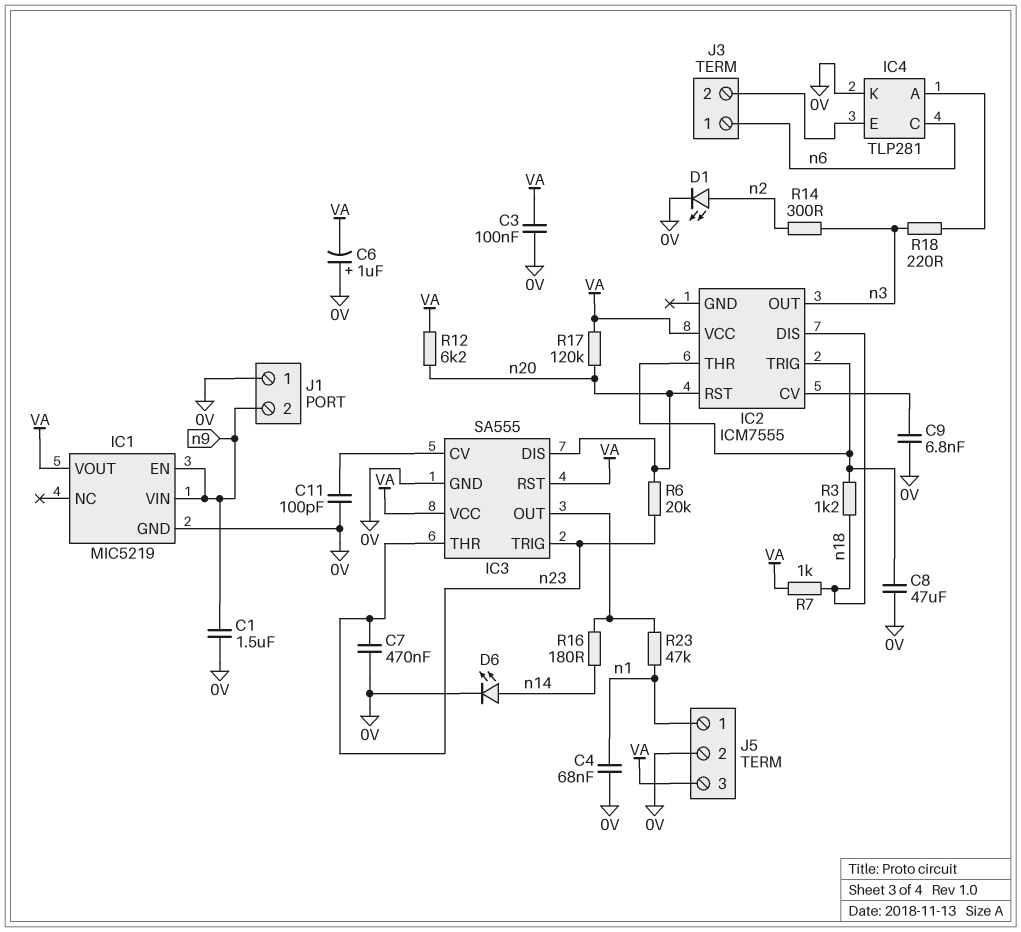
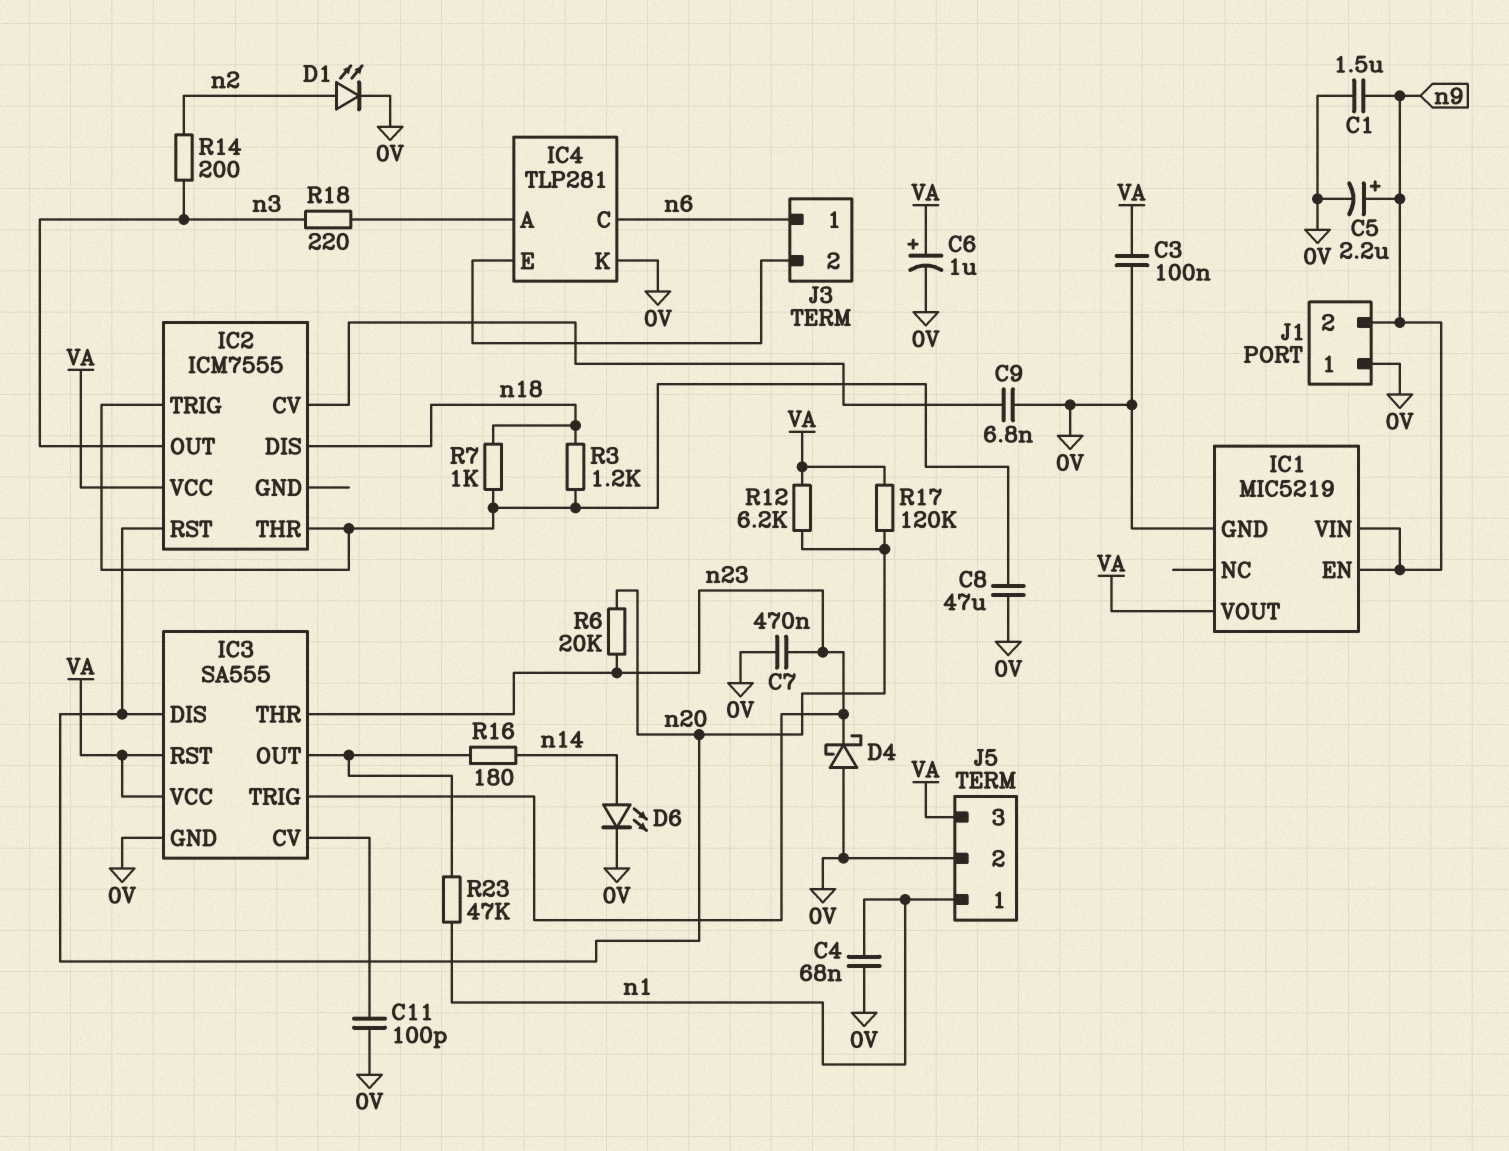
C5: none -> 2.2uF (plus n9, minus 0V)
C6: 1uF (plus 0V, minus VA) -> 1uF (plus VA, minus 0V)
D4: none -> schottky (A 0V, K n23)
R7: 1k (VA, n18) -> 1k (IC2/THR, n18)
R14: 300 (n2, n3) -> 200 (n2, n3)

